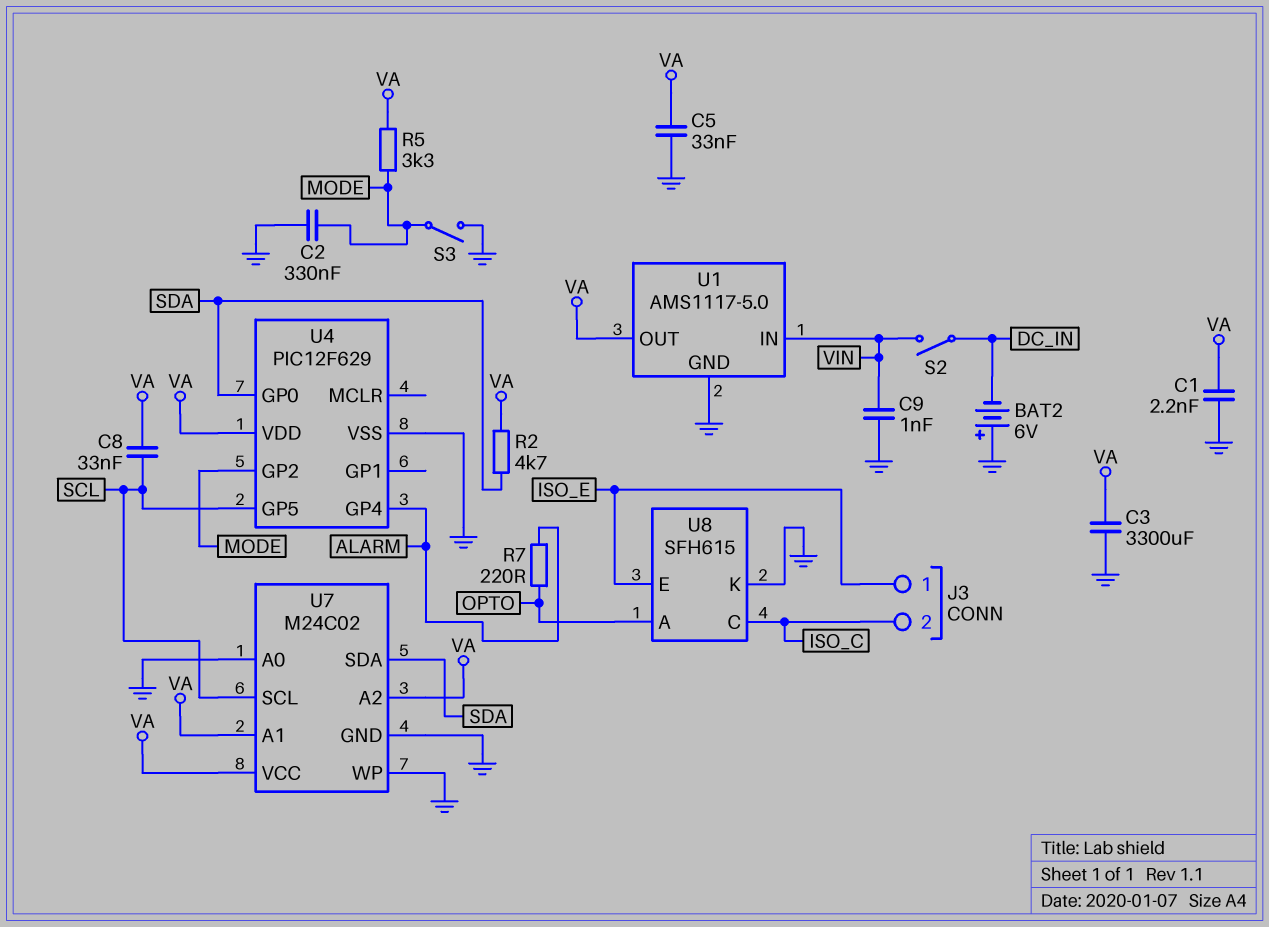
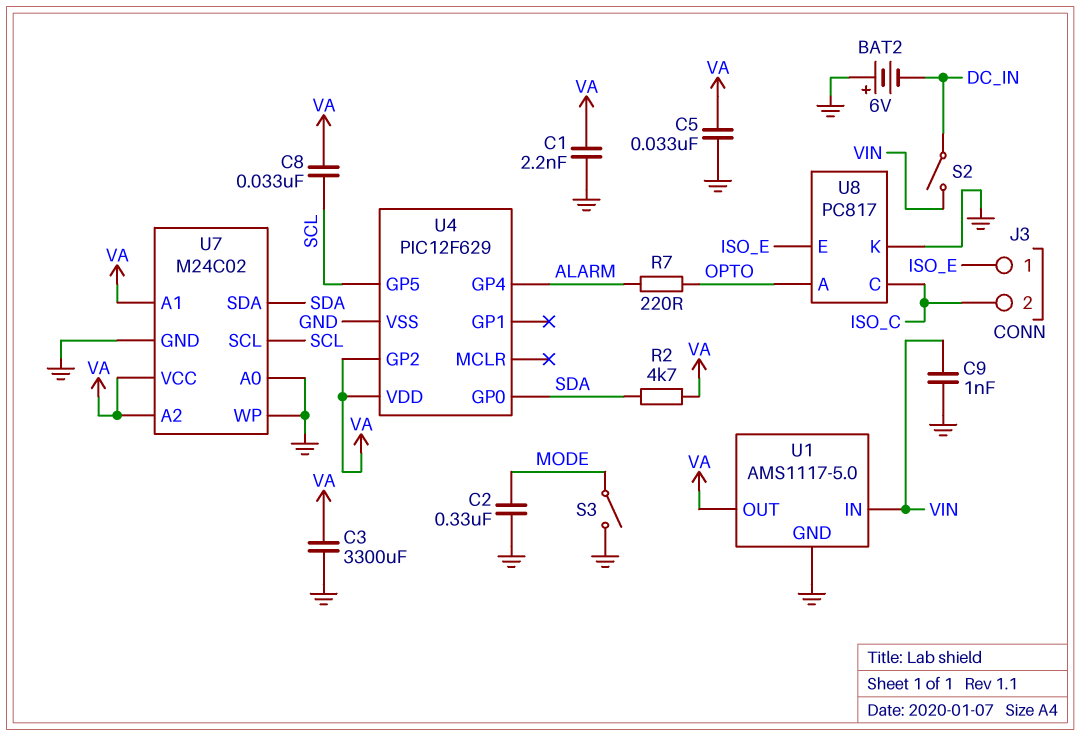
R5: 3.3k (MODE, VA) -> none
U4 pin GP2: MODE -> VA
U8: SFH615 -> PC817

